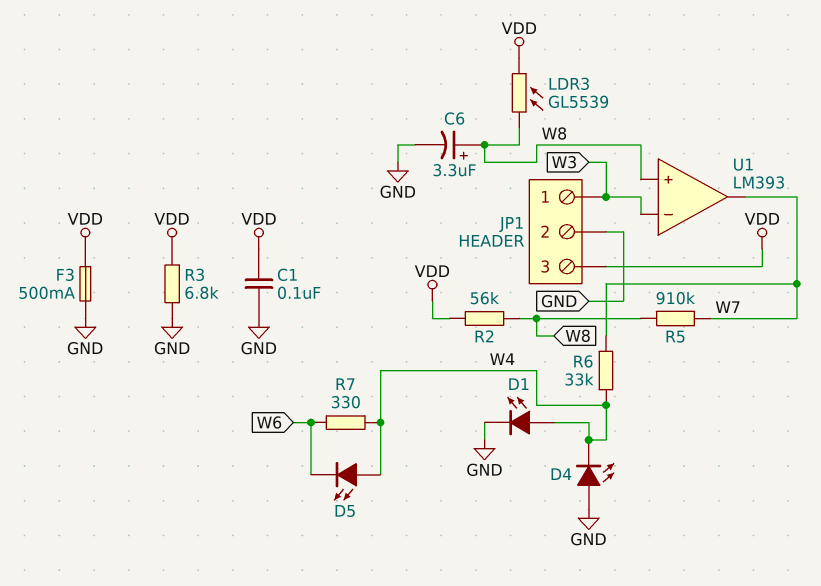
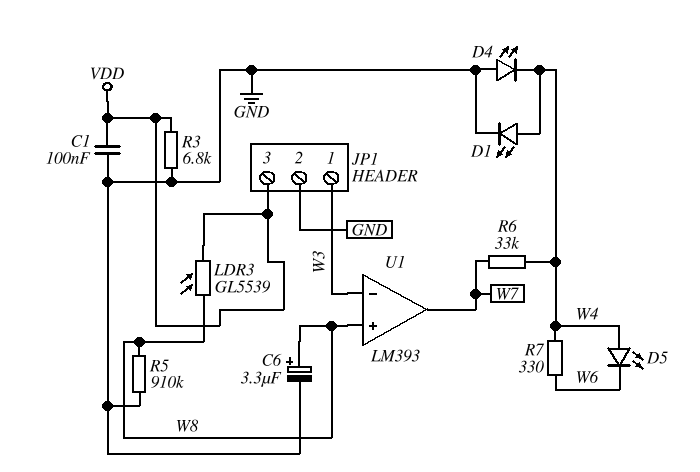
F3: 500mA (GND, VDD) -> none
R2: 56k (VDD, W8) -> none
R5: 910k (W7, W8) -> 910k (GND, W8)

